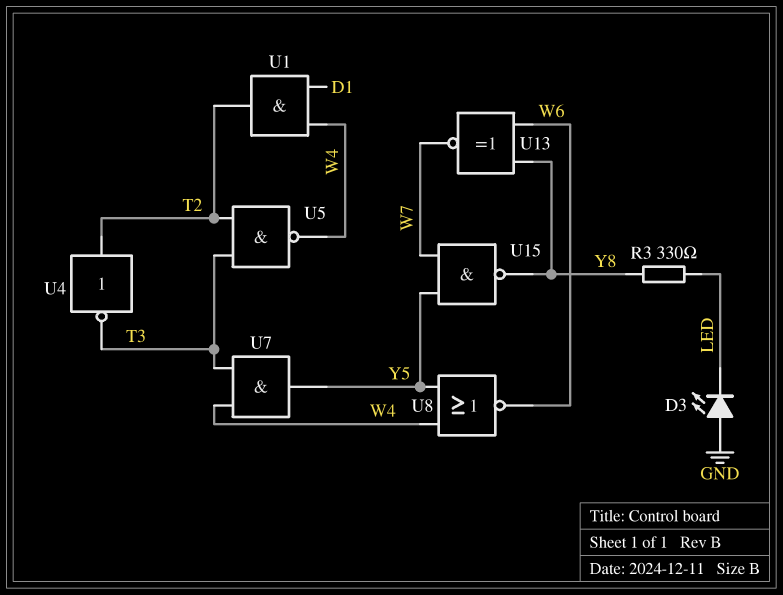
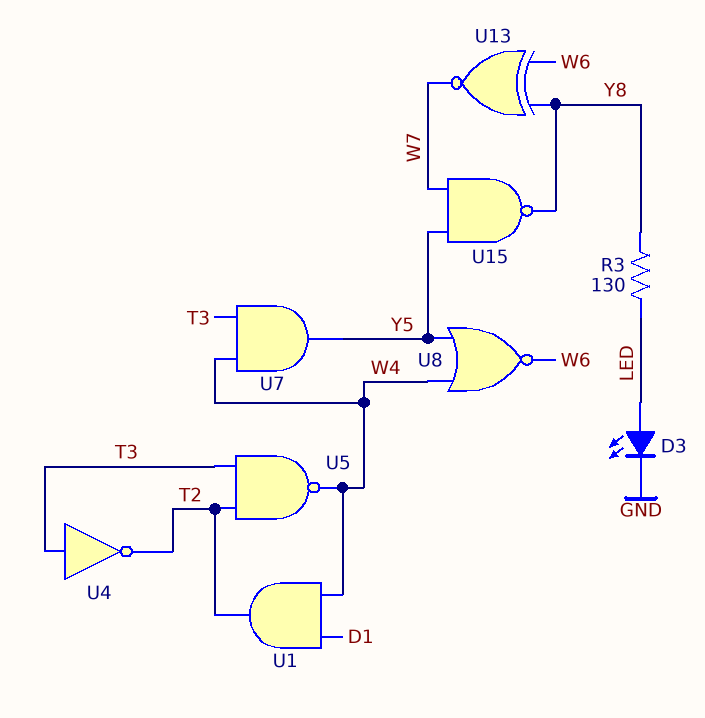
D3: LED (A GND, K LED) -> LED (A LED, K GND)
R3: 330 (LED, Y8) -> 130 (LED, Y8)
U4: NOT (in T2, out T3) -> NOT (in T3, out T2)

